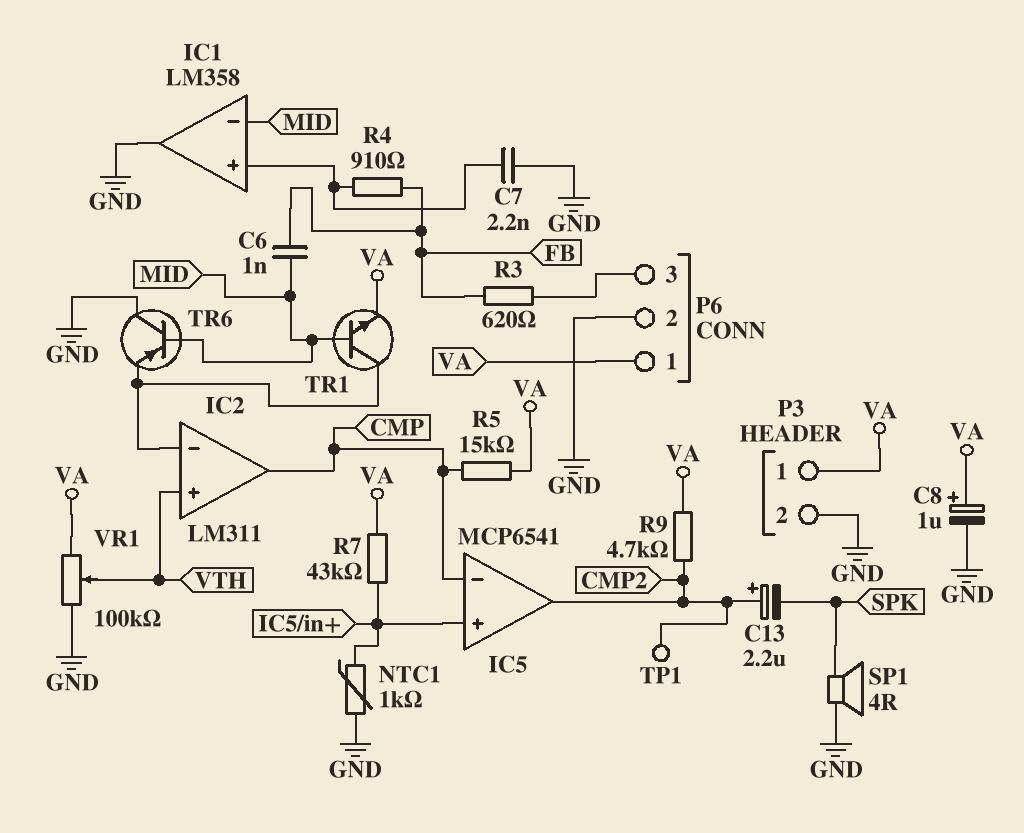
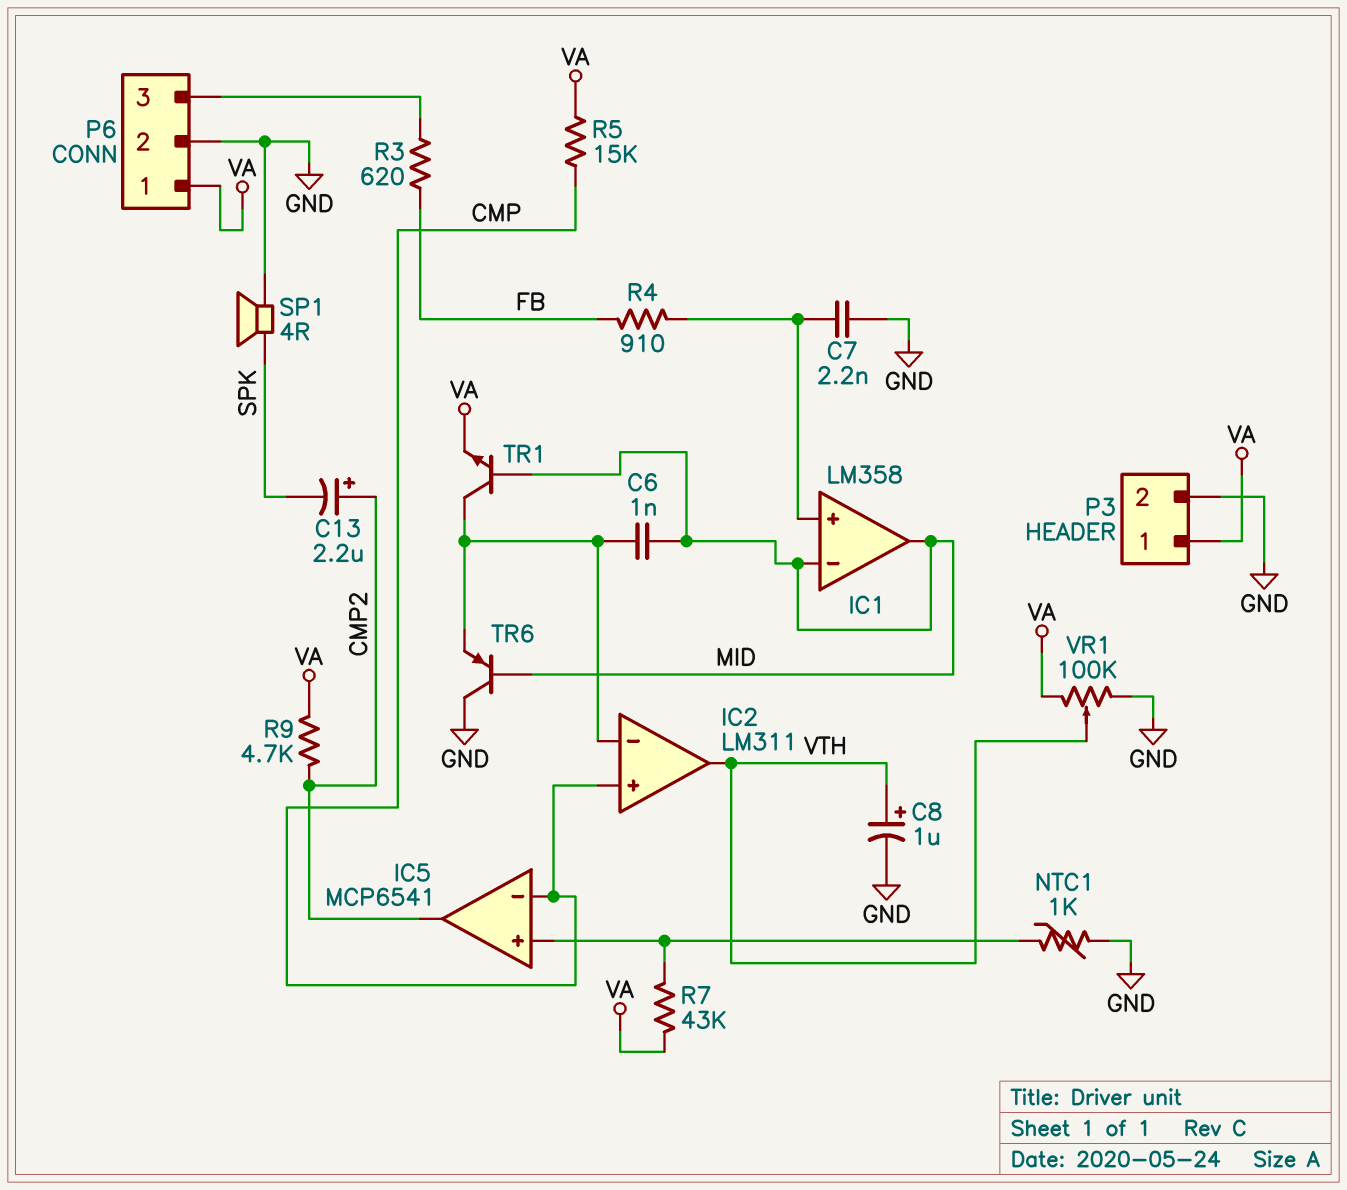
C6: 1nF (FB, MID) -> 1nF (IC2/in-, MID)
C8: 1uF (plus VA, minus GND) -> 1uF (plus VTH, minus GND)
IC1 pin out: GND -> MID
IC2 pin in+: VTH -> CMP
IC2 pin out: CMP -> VTH
TP1: test point (CMP2) -> none

